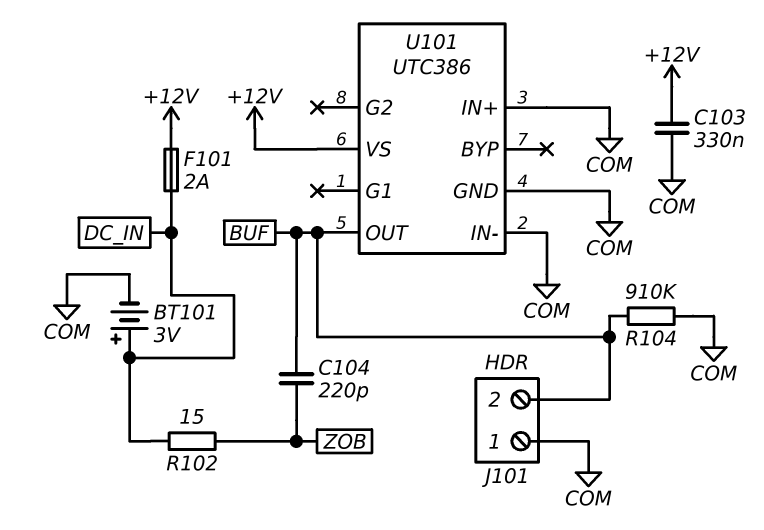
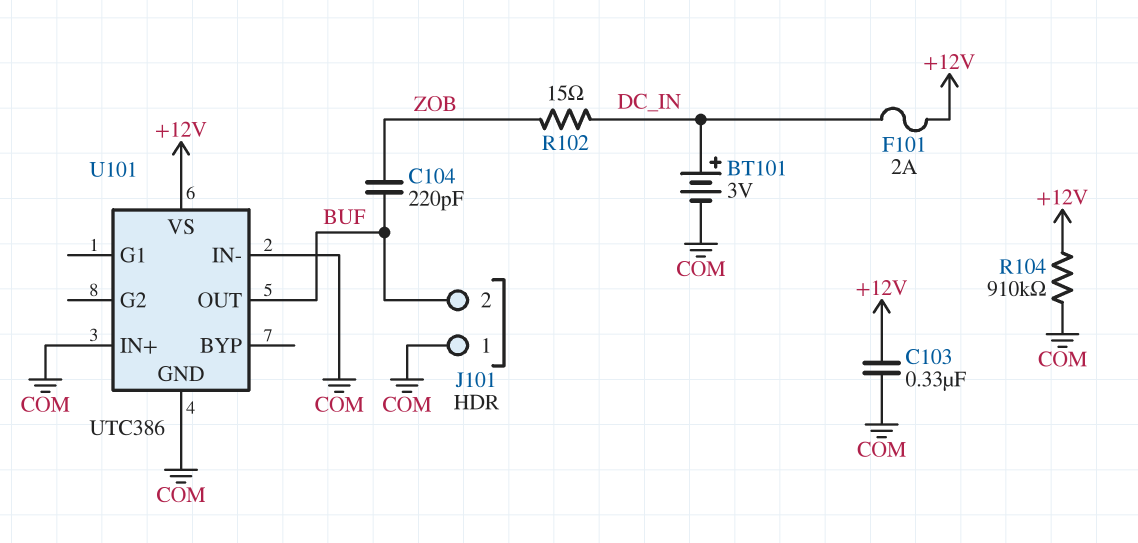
R104: 910k (BUF, COM) -> 910k (+12V, COM)

